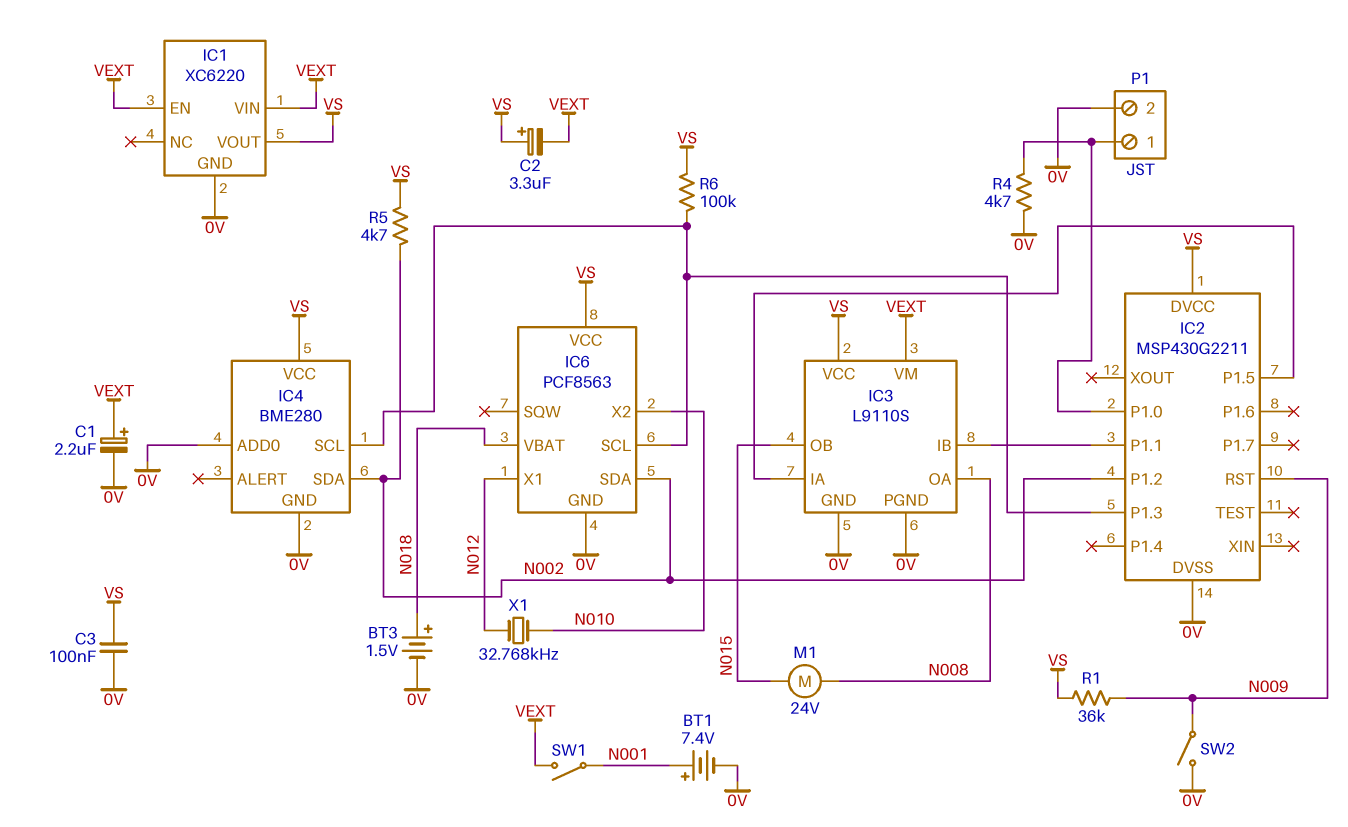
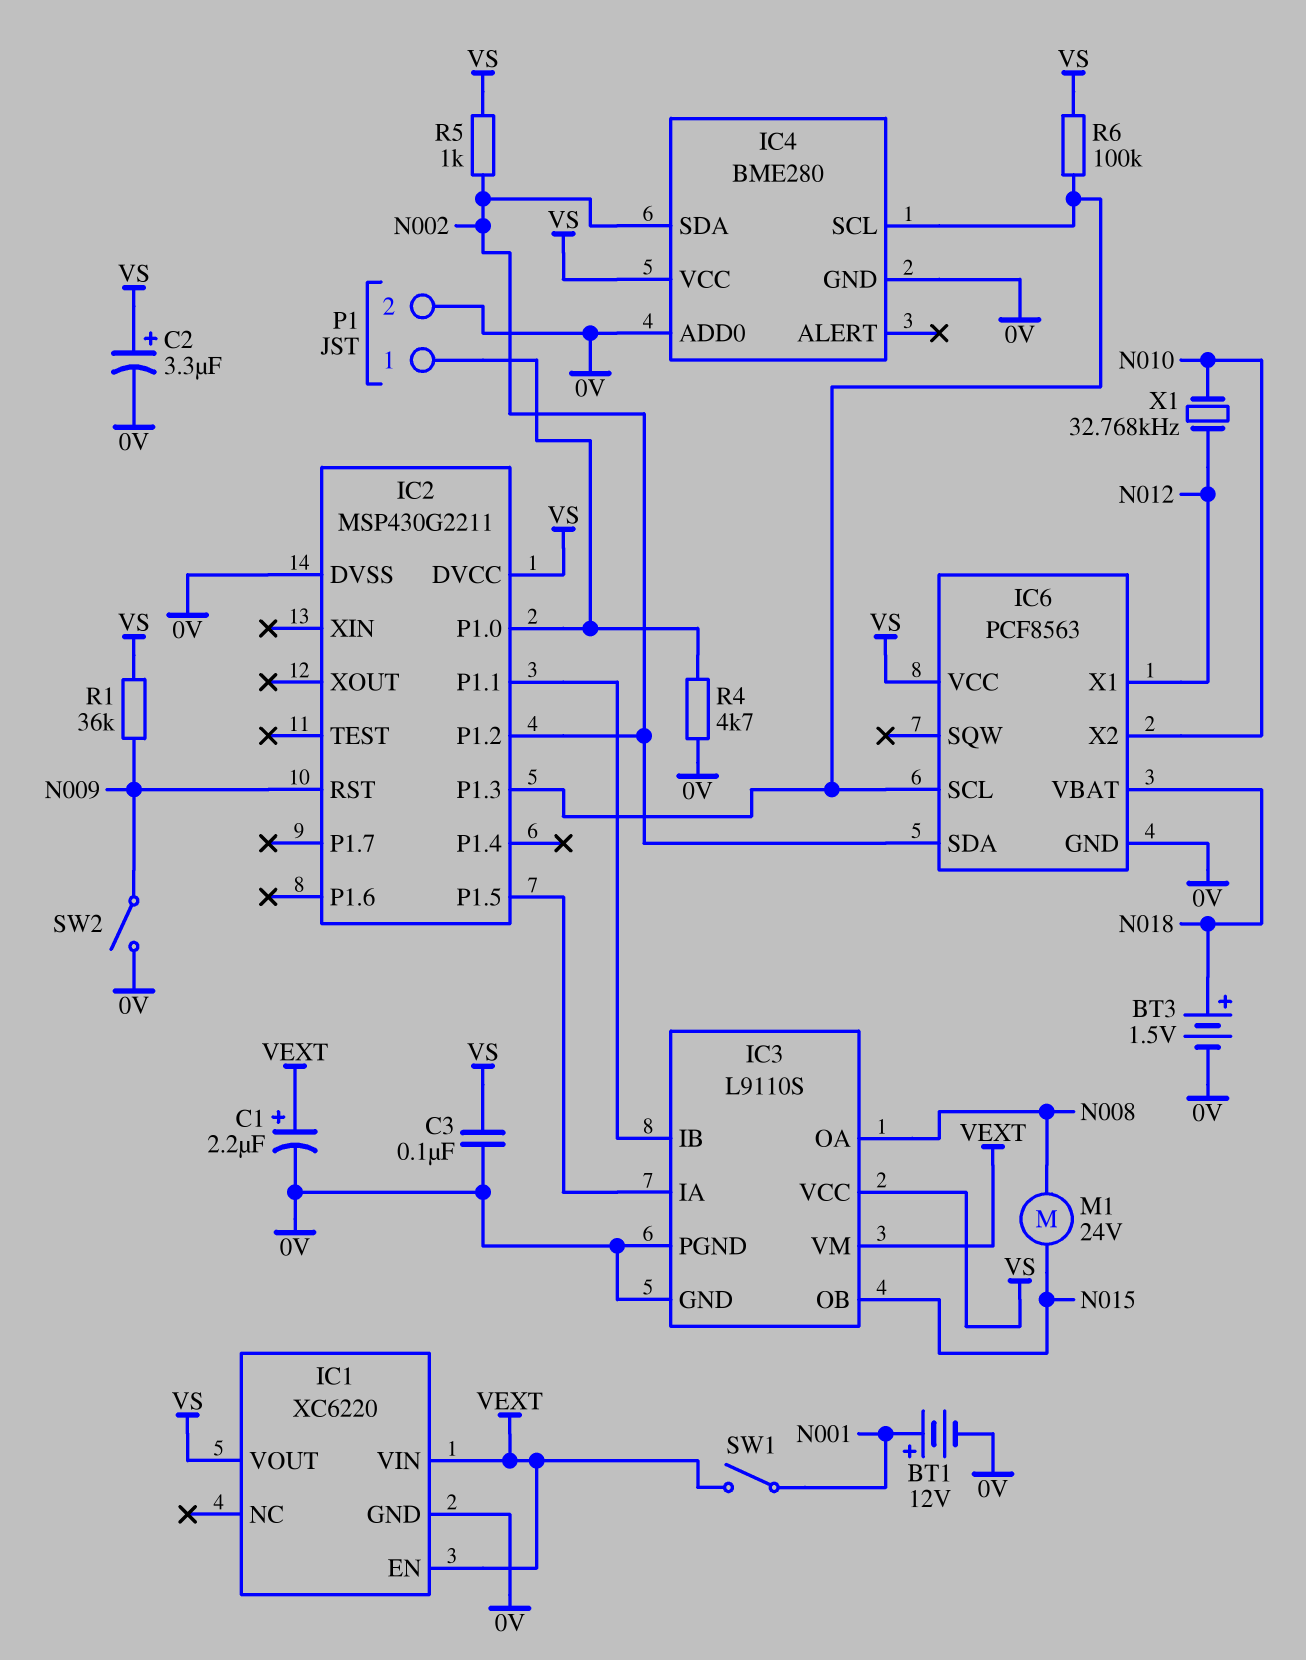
BT1: 7.4V (plus N001, minus 0V) -> 12V (plus N001, minus 0V)
C2: 3.3uF (plus VS, minus VEXT) -> 3.3uF (plus VS, minus 0V)
R5: 4.7k (N002, VS) -> 1k (N002, VS)

